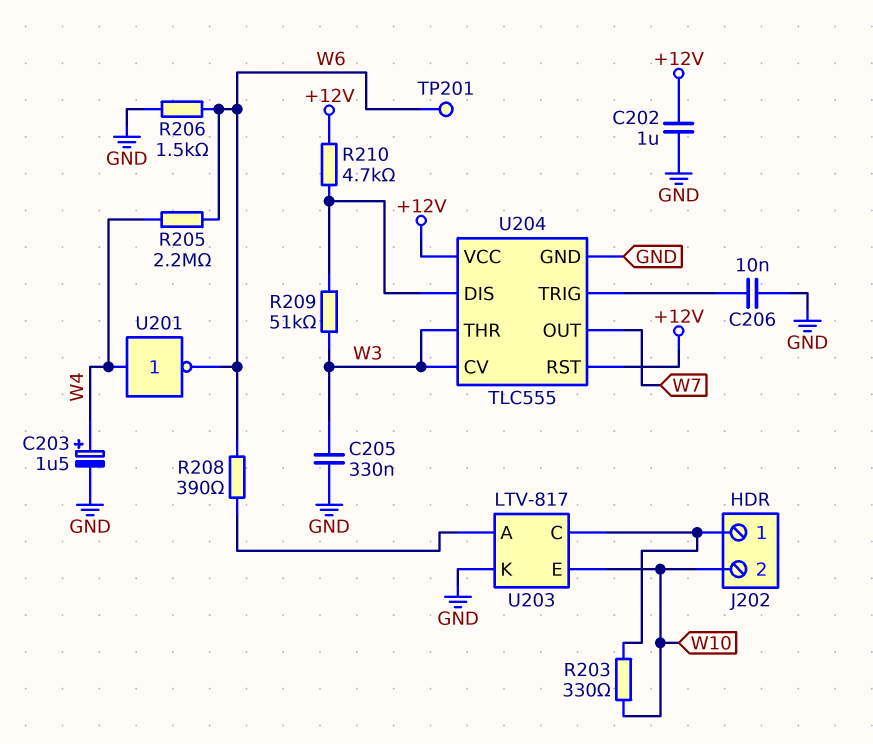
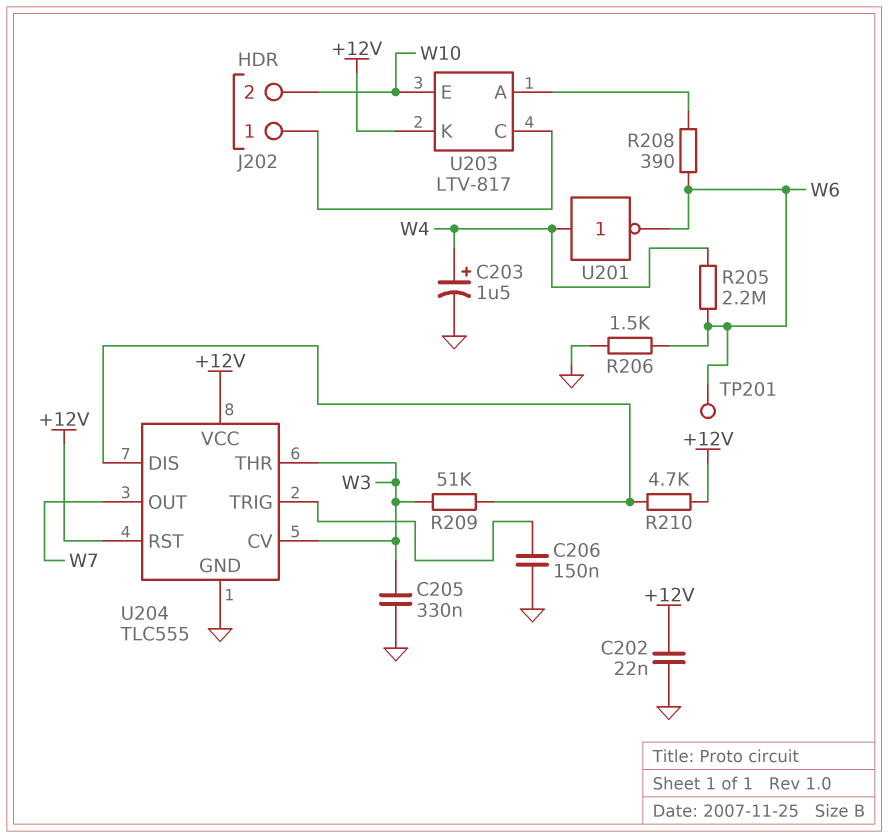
C202: 1uF (+12V, GND) -> 22nF (+12V, GND)
C206: 10nF (GND, U204/TRIG) -> 150nF (GND, U204/TRIG)
R203: 330 (J202/1, W10) -> none
U203 pin K: GND -> +12V

